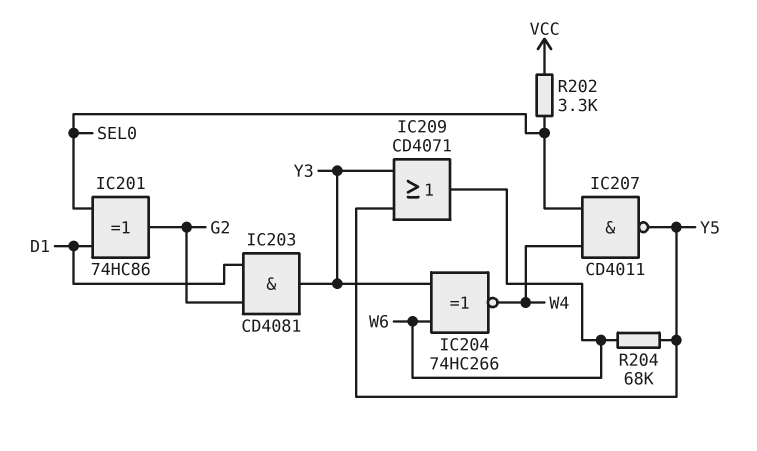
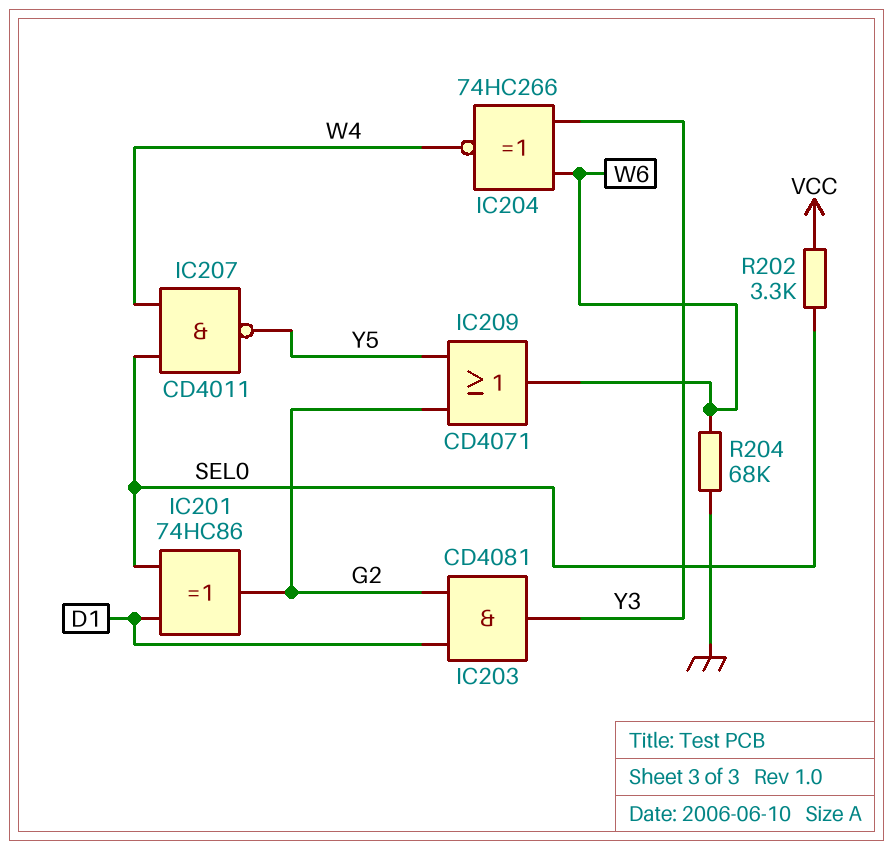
IC209: OR CD4071 (in Y3, in Y5, out W6) -> OR CD4071 (in G2, in Y5, out W6)
R204: 68k (W6, Y5) -> 68k (GND, W6)

